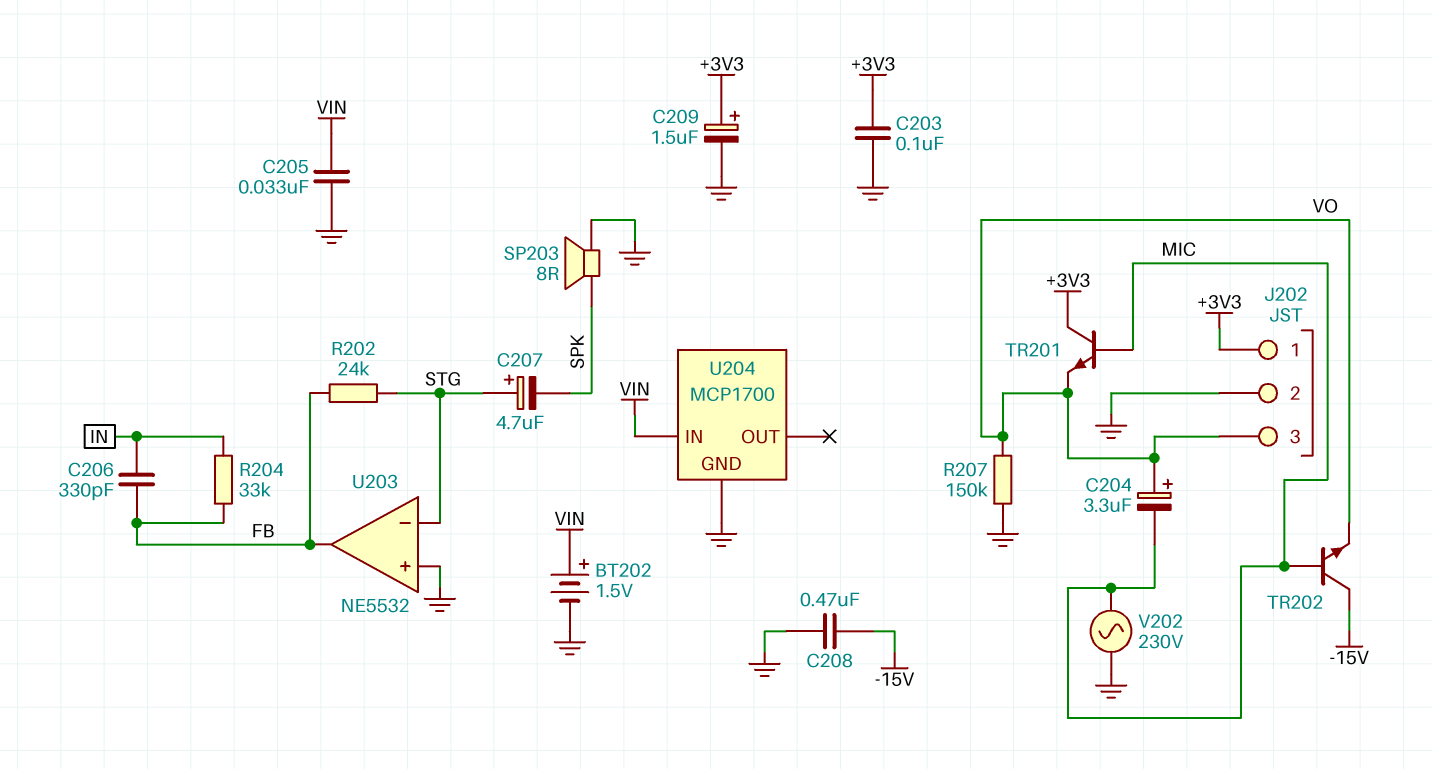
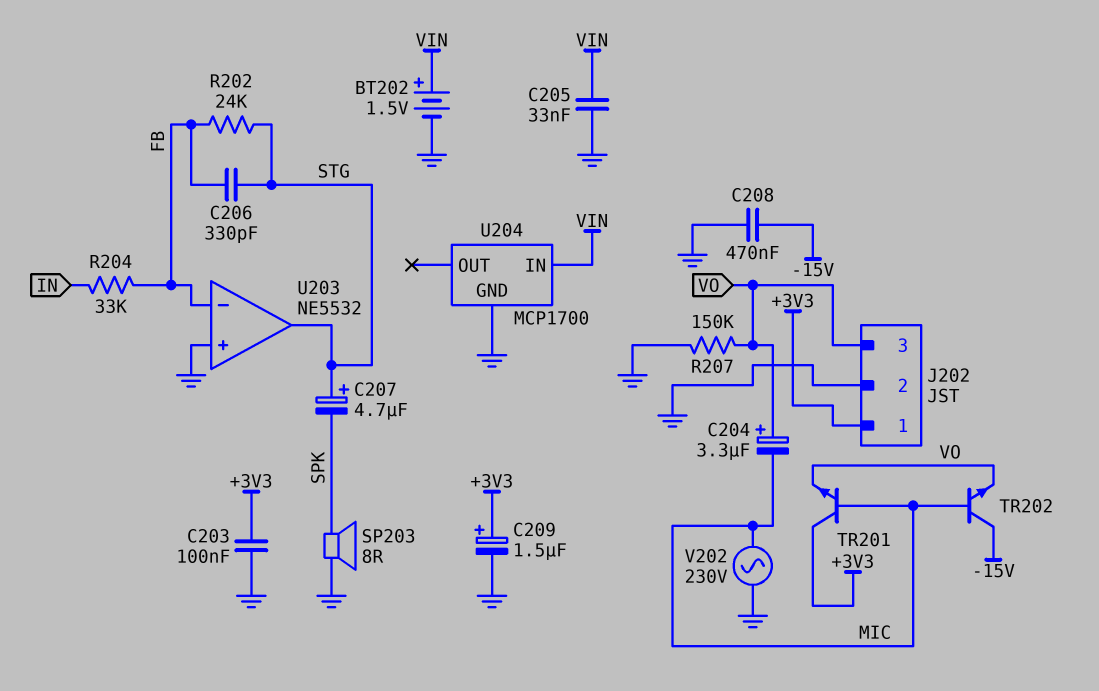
C206: 330pF (FB, IN) -> 330pF (FB, STG)
U203 pin in-: STG -> FB
U203 pin out: FB -> STG

